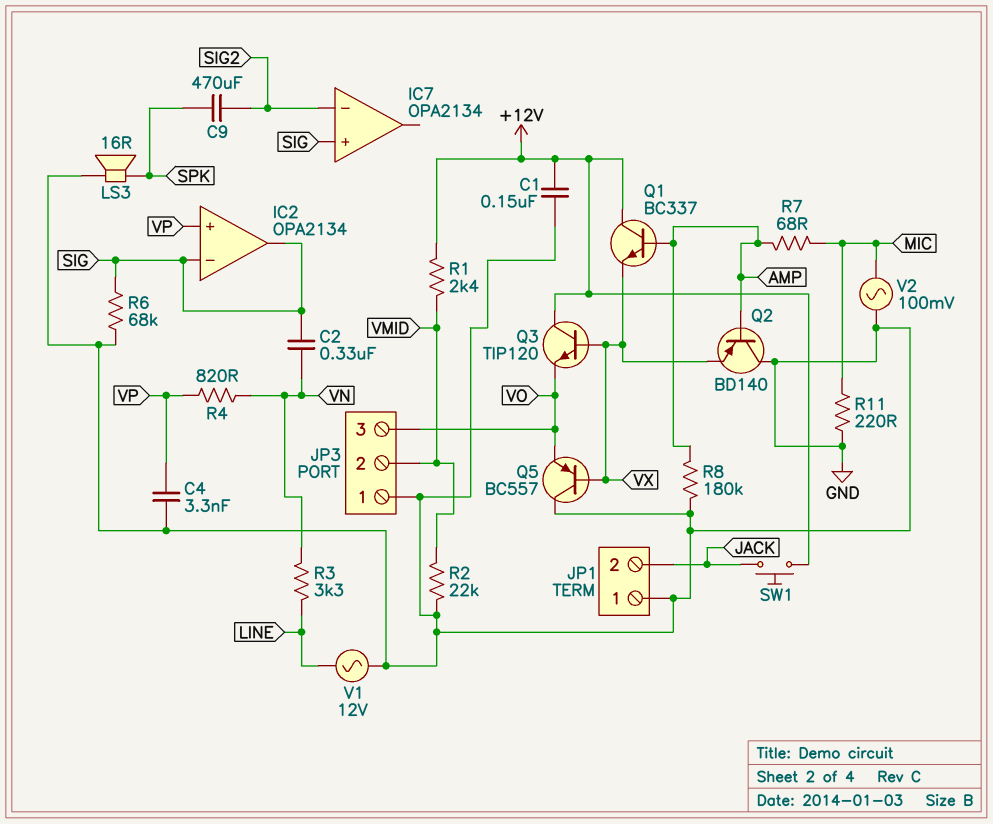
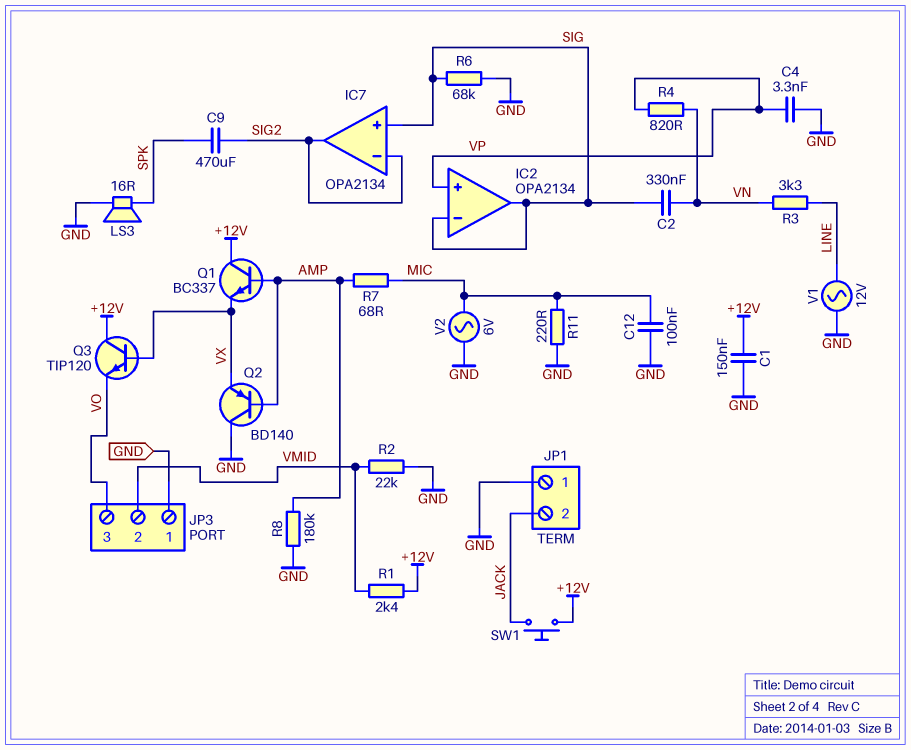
C12: none -> 100nF (GND, MIC)
IC7 pin out: none -> SIG2
Q5: PNP BC557 (B VX, C GND, E VO) -> none
V2: AC 100mV (GND, MIC) -> AC 6V (GND, MIC)

